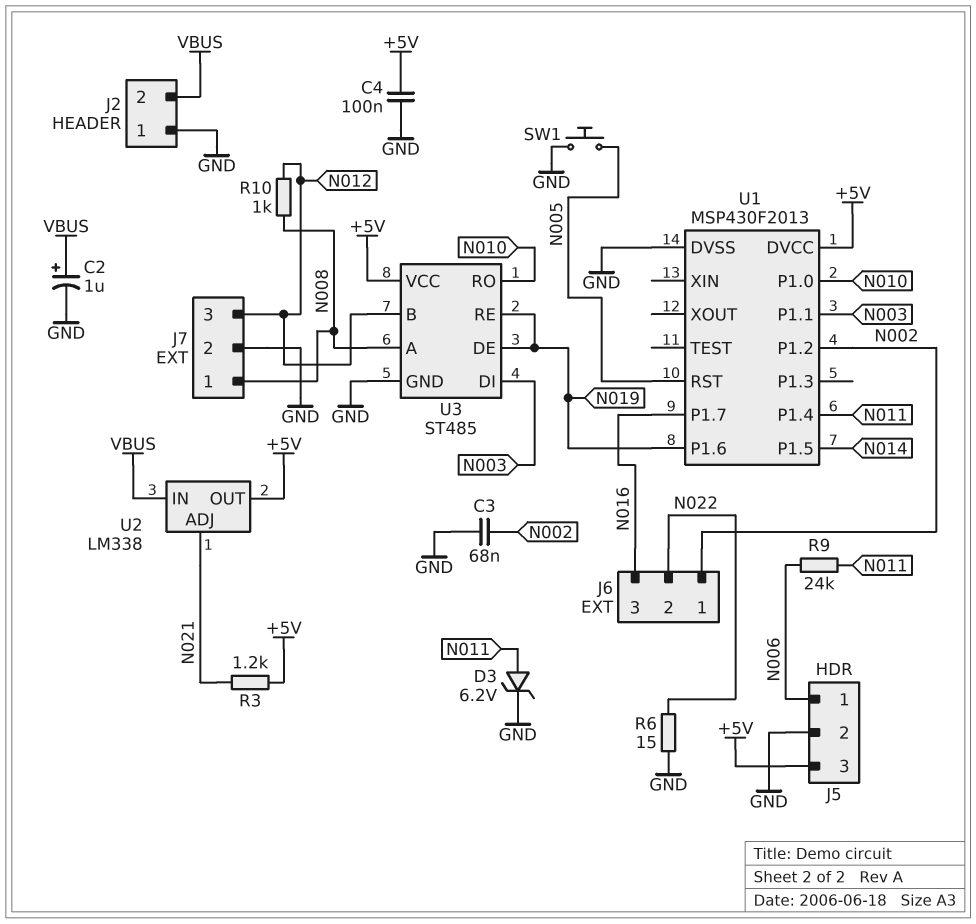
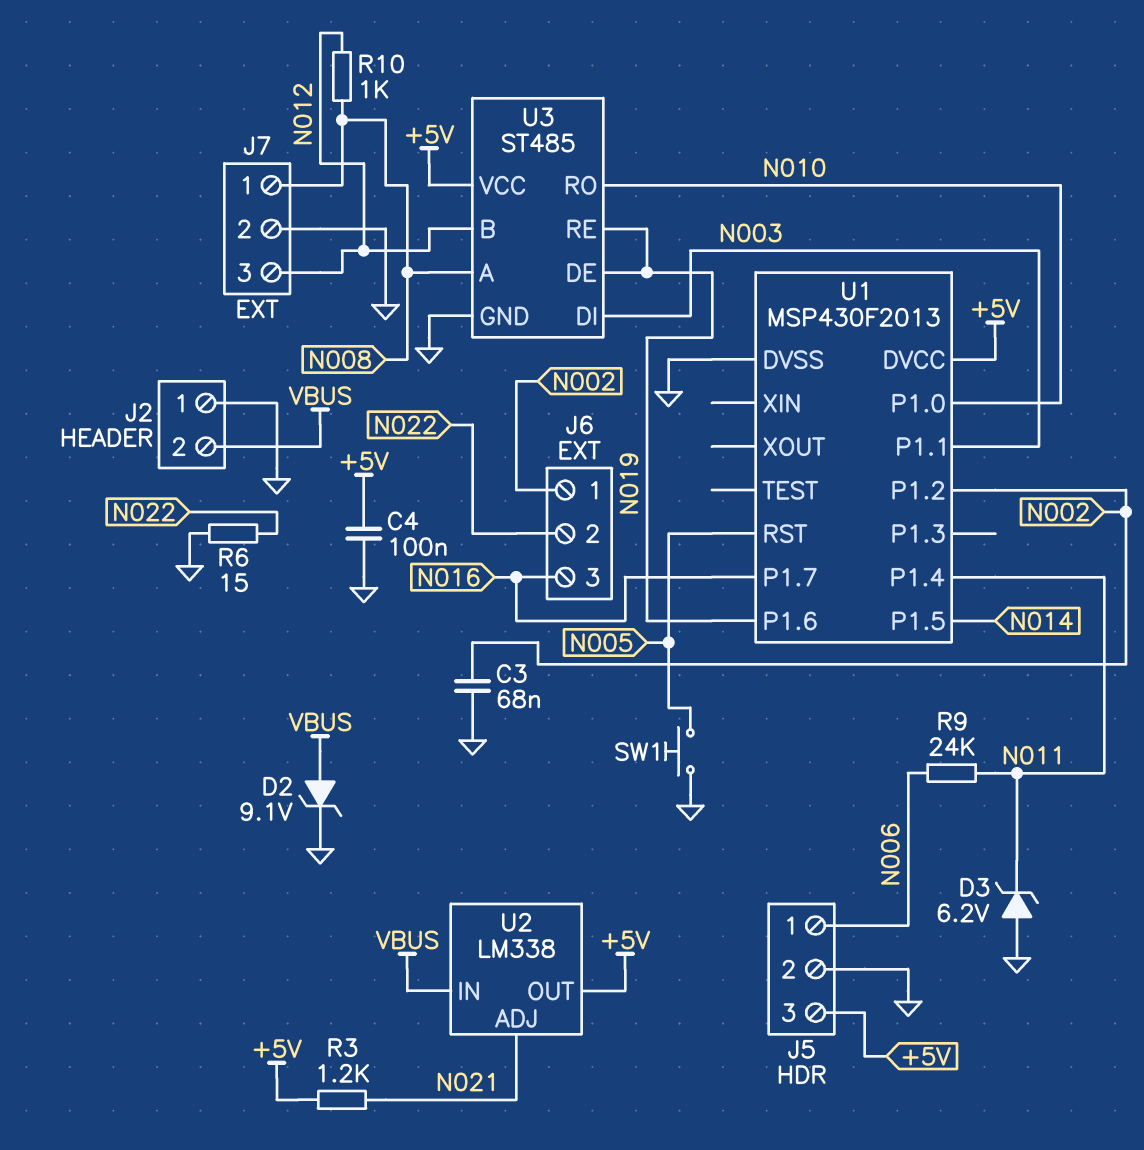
C2: 1uF (plus VBUS, minus GND) -> none
D2: none -> zener 9.1V (A VBUS, K GND)
D3: zener 6.2V (A N011, K GND) -> zener 6.2V (A GND, K N011)

